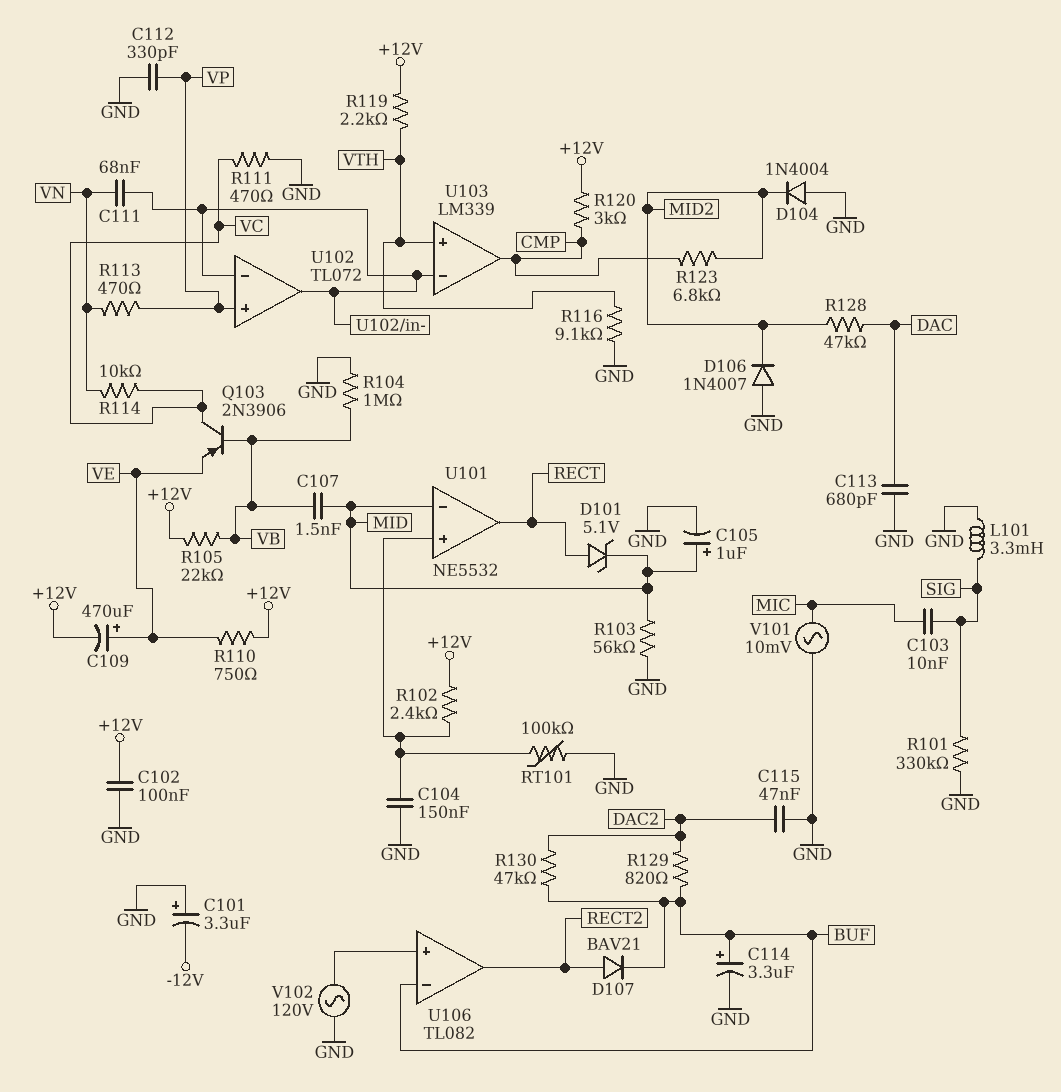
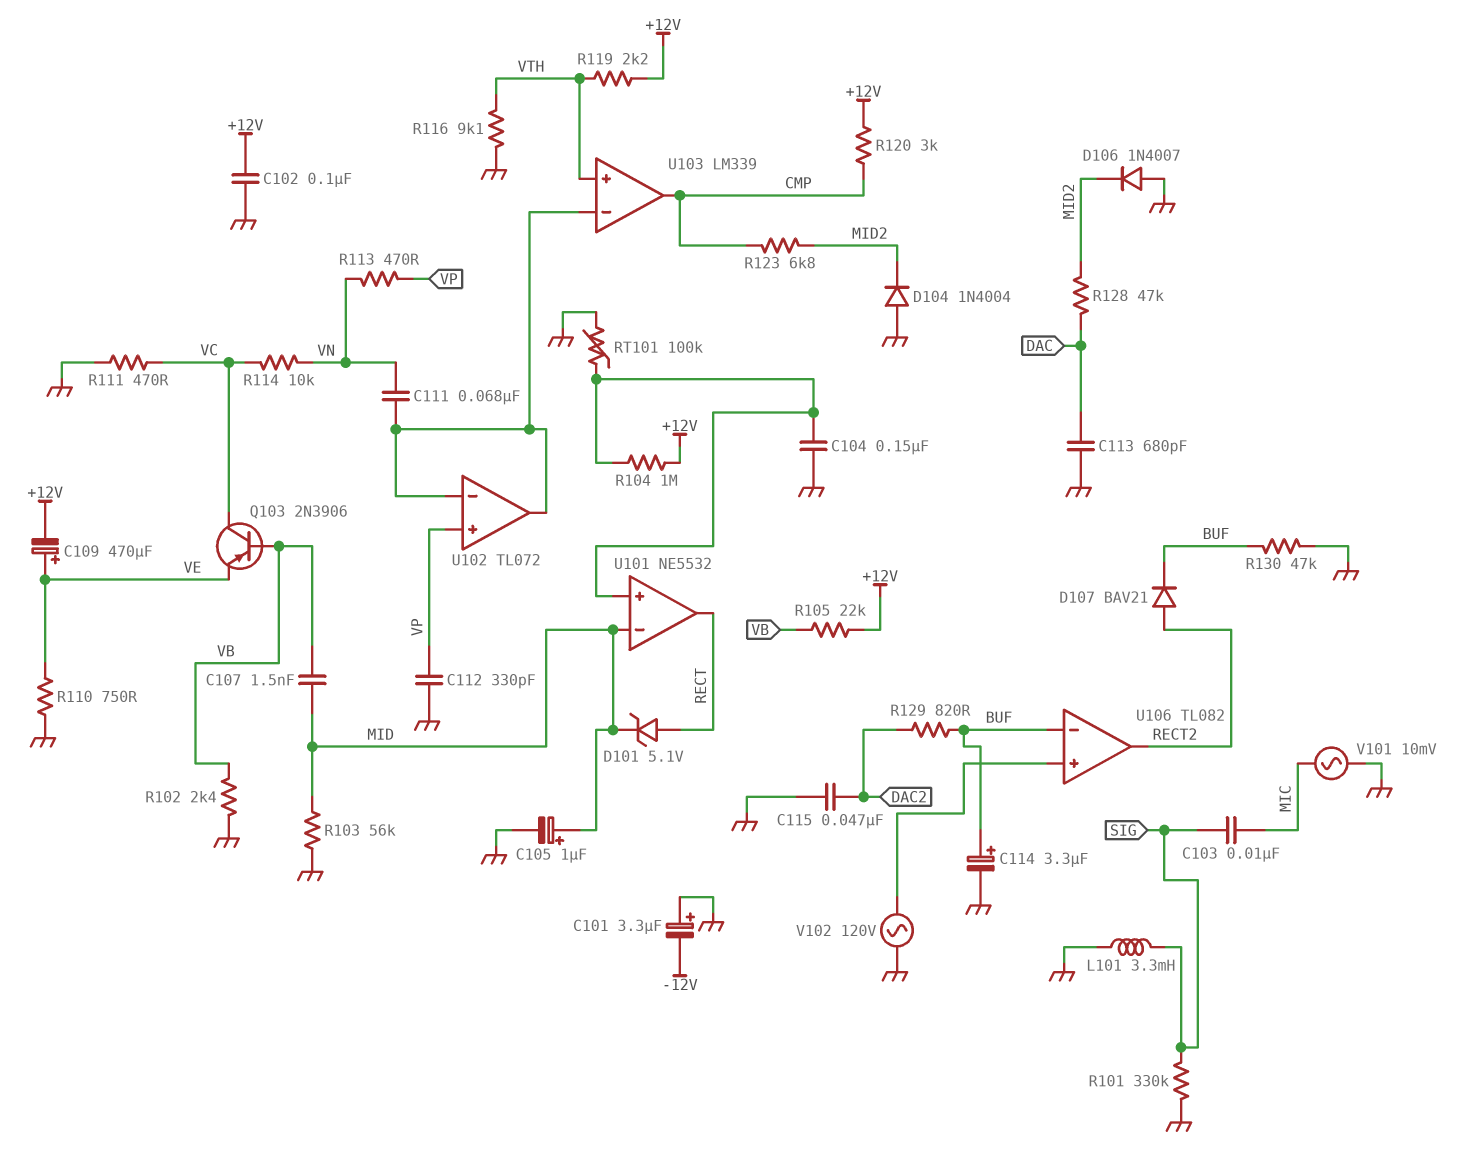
R102: 2.4k (+12V, U101/in+) -> 2.4k (GND, VB)
R104: 1M (GND, VB) -> 1M (+12V, U101/in+)
R110: 750 (+12V, VE) -> 750 (GND, VE)
R130: 47k (BUF, DAC2) -> 47k (BUF, GND)

